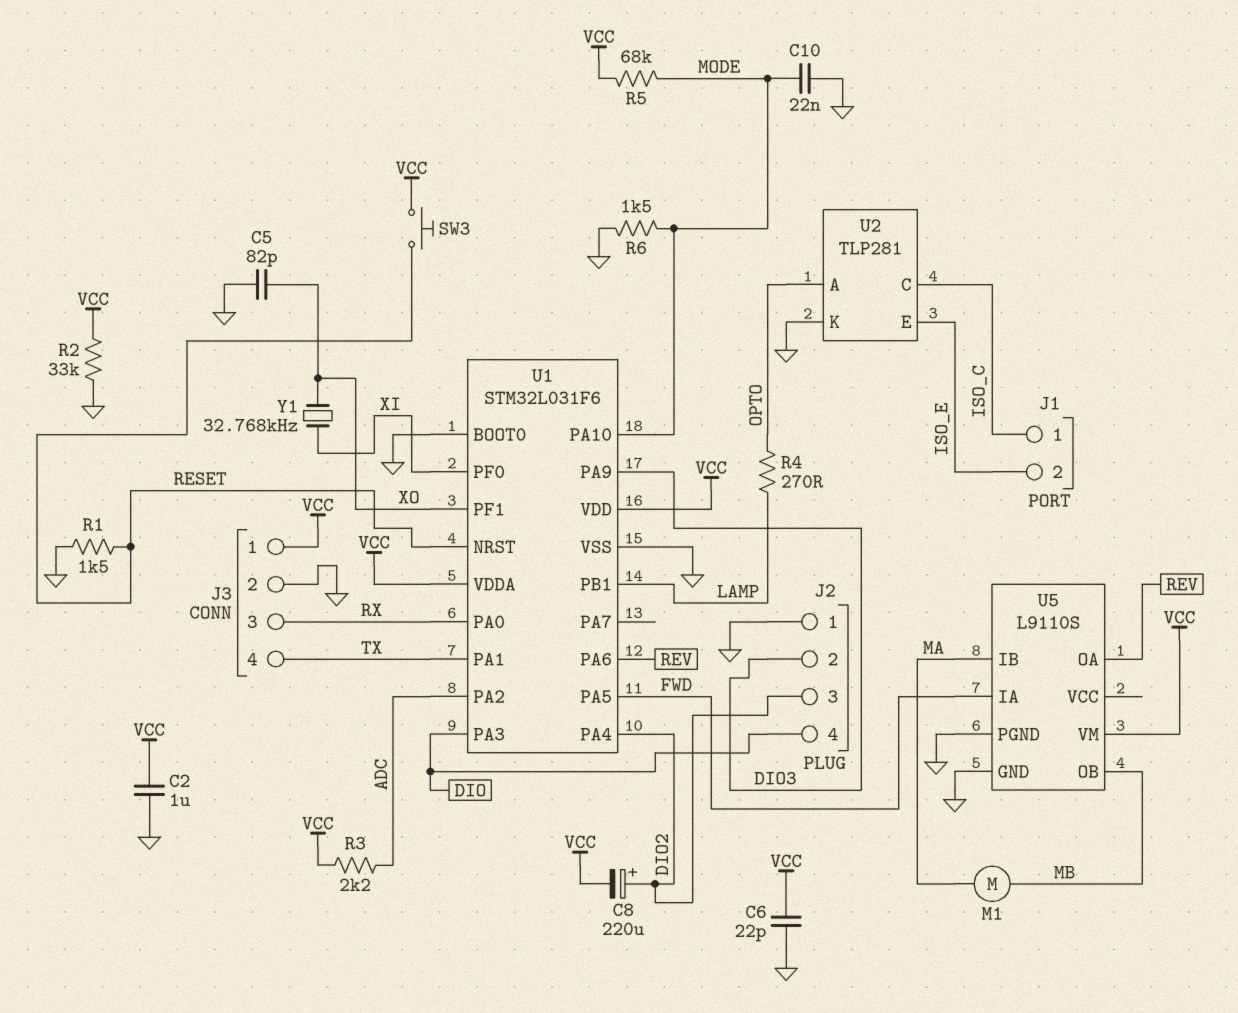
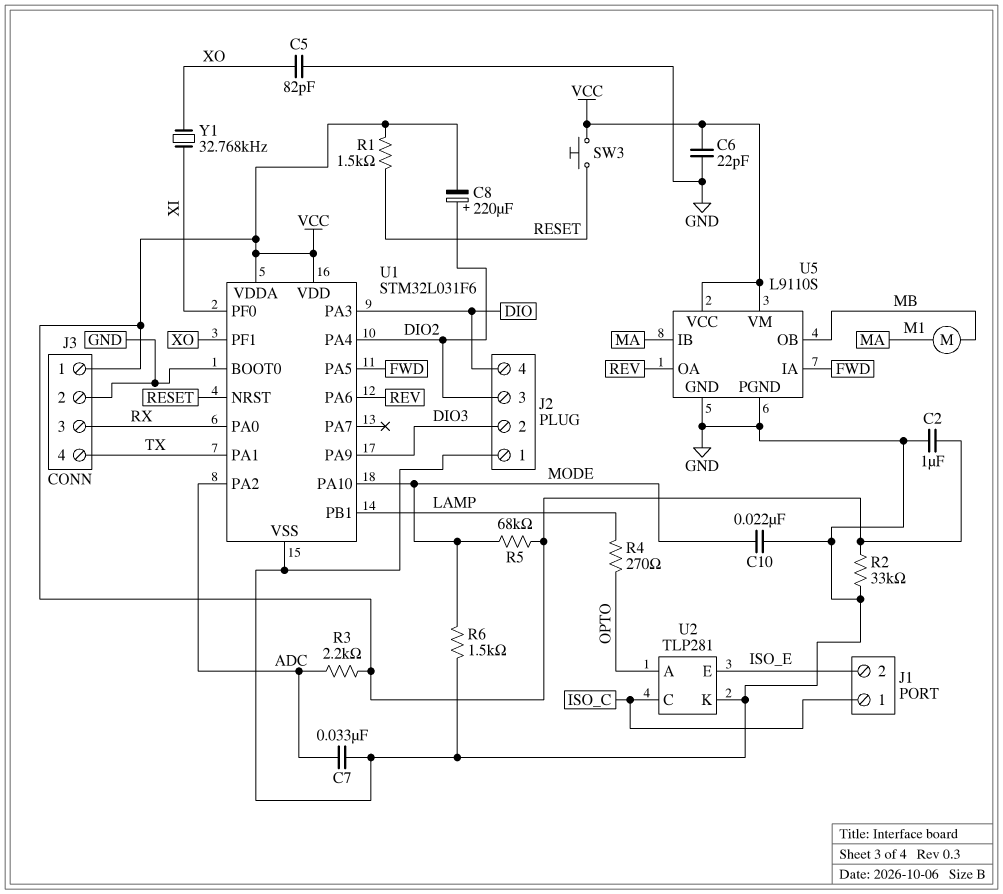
C7: none -> 33nF (ADC, GND)
R1: 1.5k (GND, RESET) -> 1.5k (RESET, VCC)
U5 pin VCC: none -> VCC

